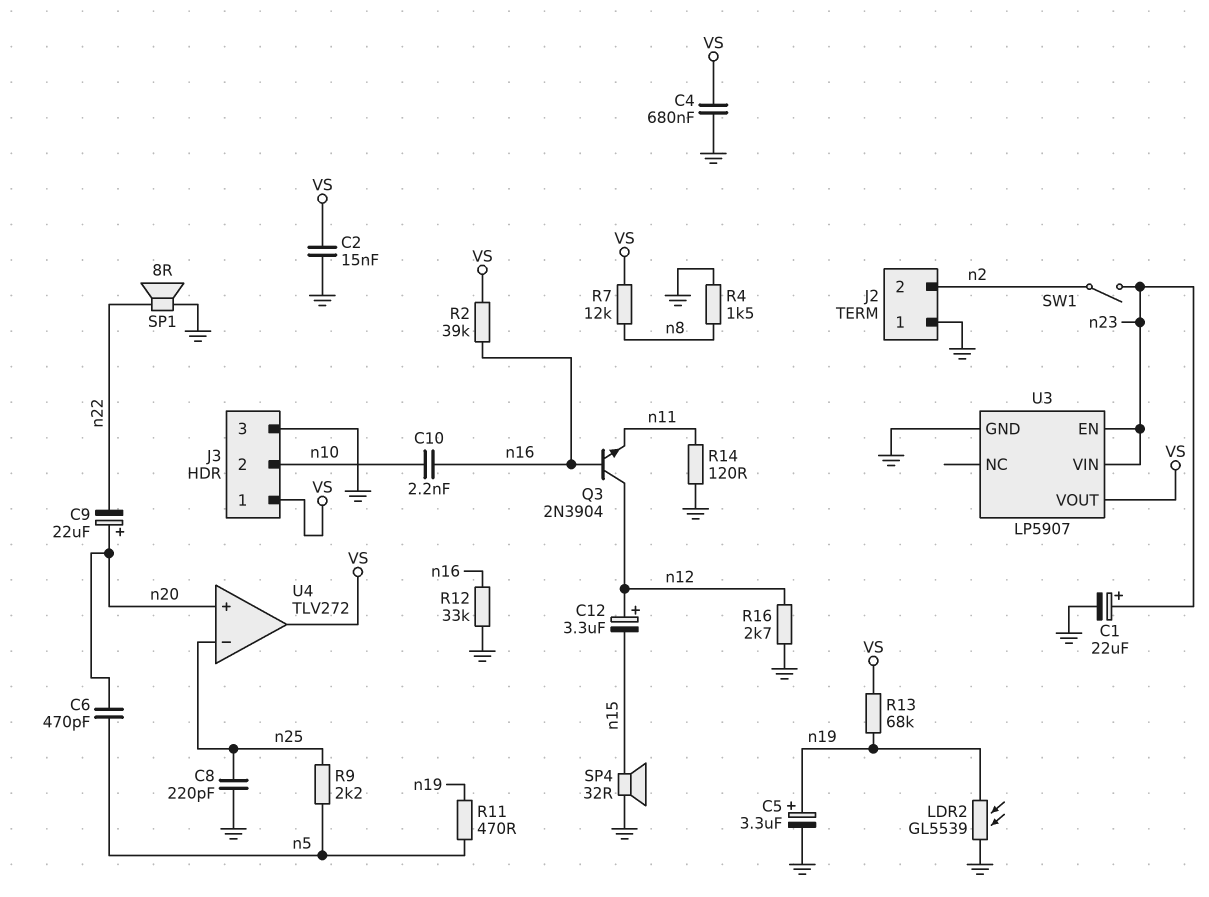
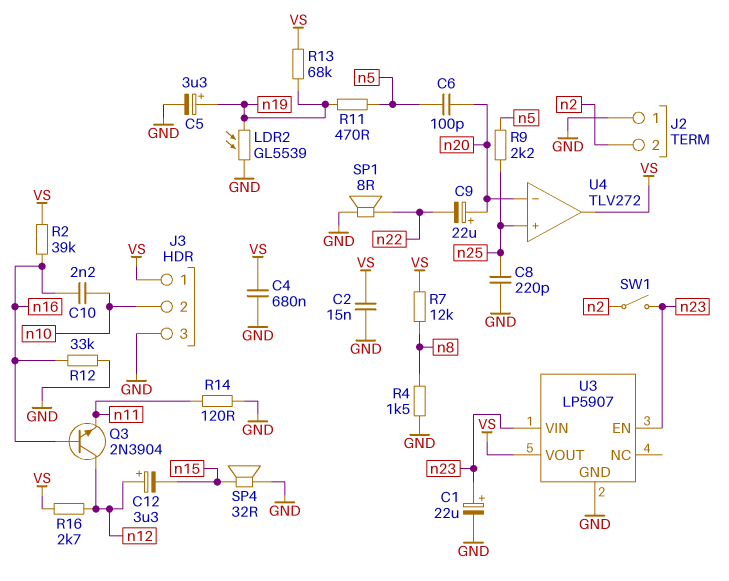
C6: 470pF (n5, n20) -> 100pF (n5, n20)
R16: 2.7k (GND, n12) -> 2.7k (VS, n12)
U4 pin in+: n20 -> n25
U4 pin in-: n25 -> n20

